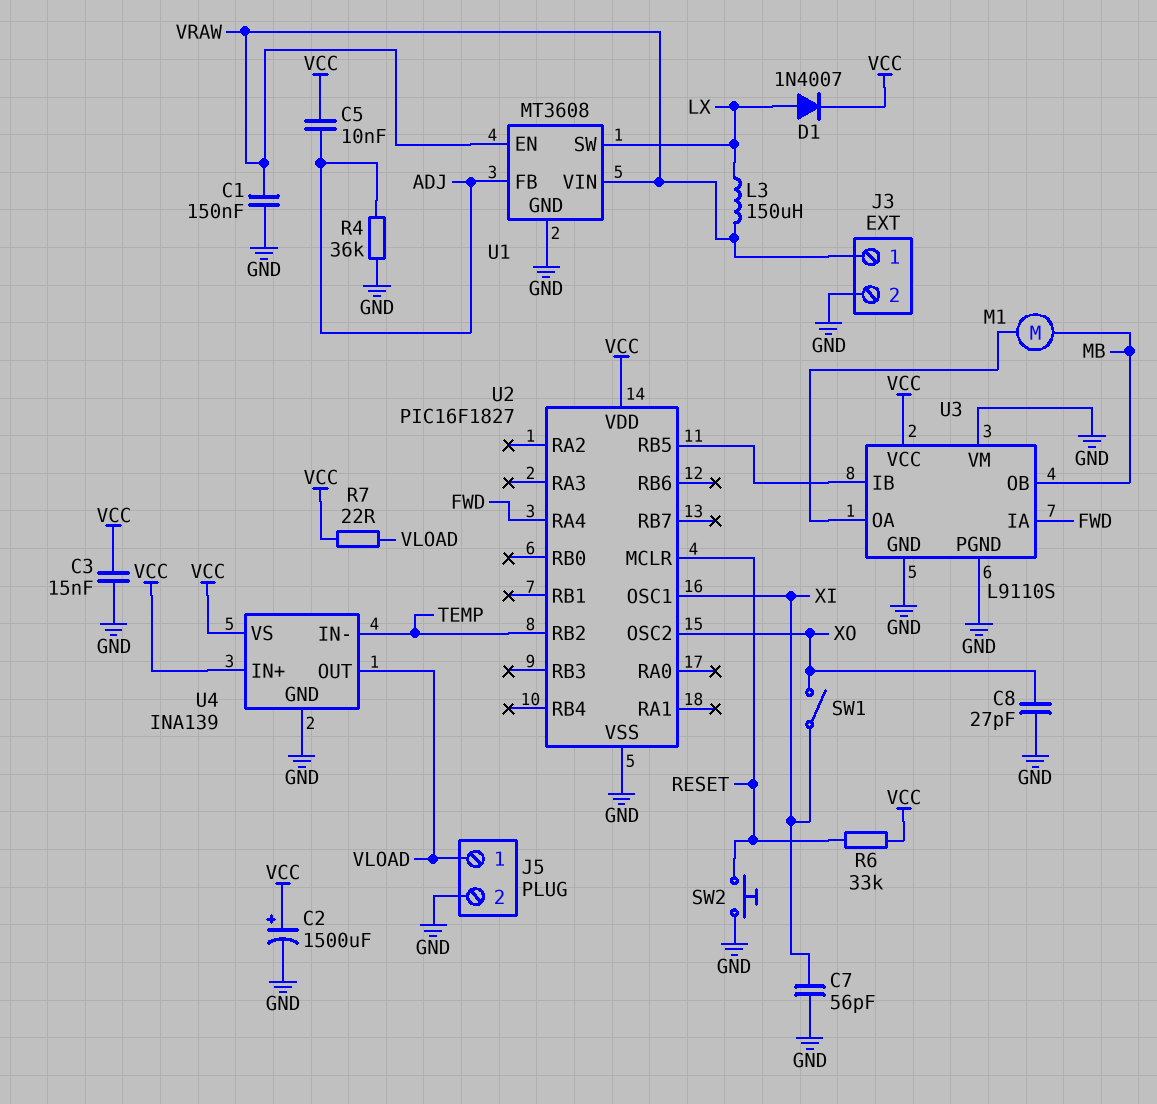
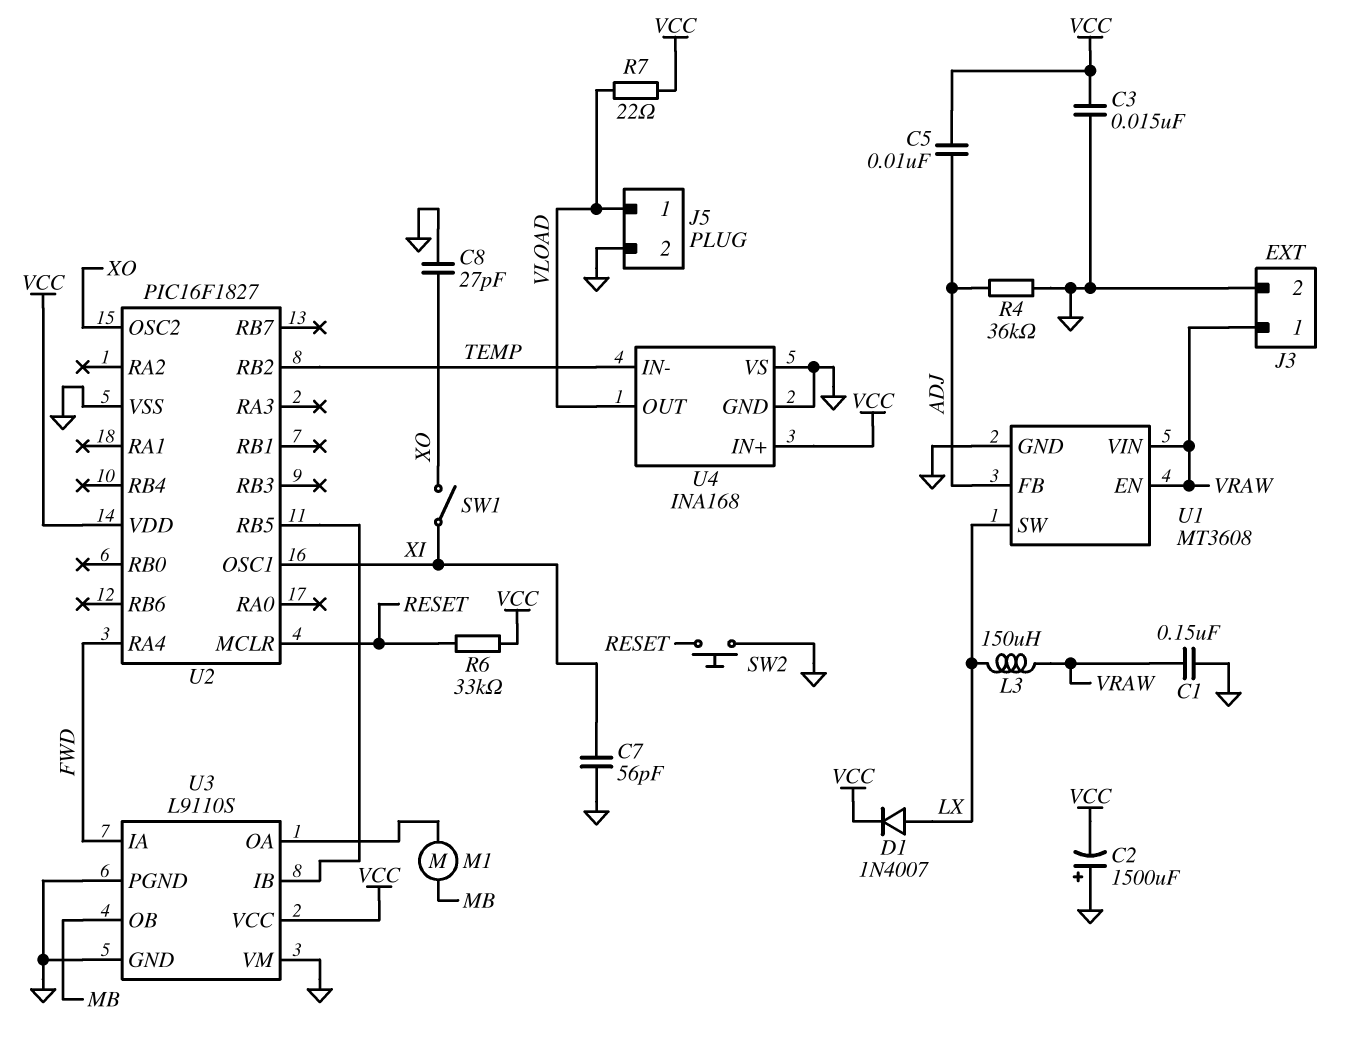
C2: 1500uF (plus VCC, minus GND) -> 1500uF (plus GND, minus VCC)
U4: INA139 -> INA168
U4 pin VS: VCC -> GND

